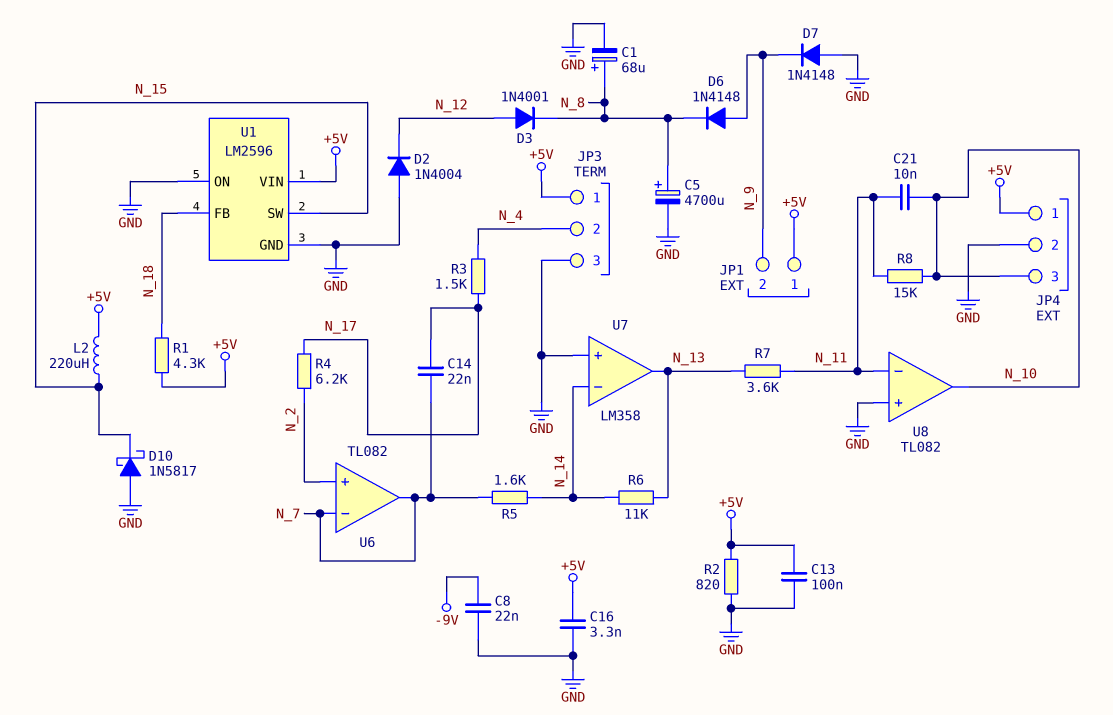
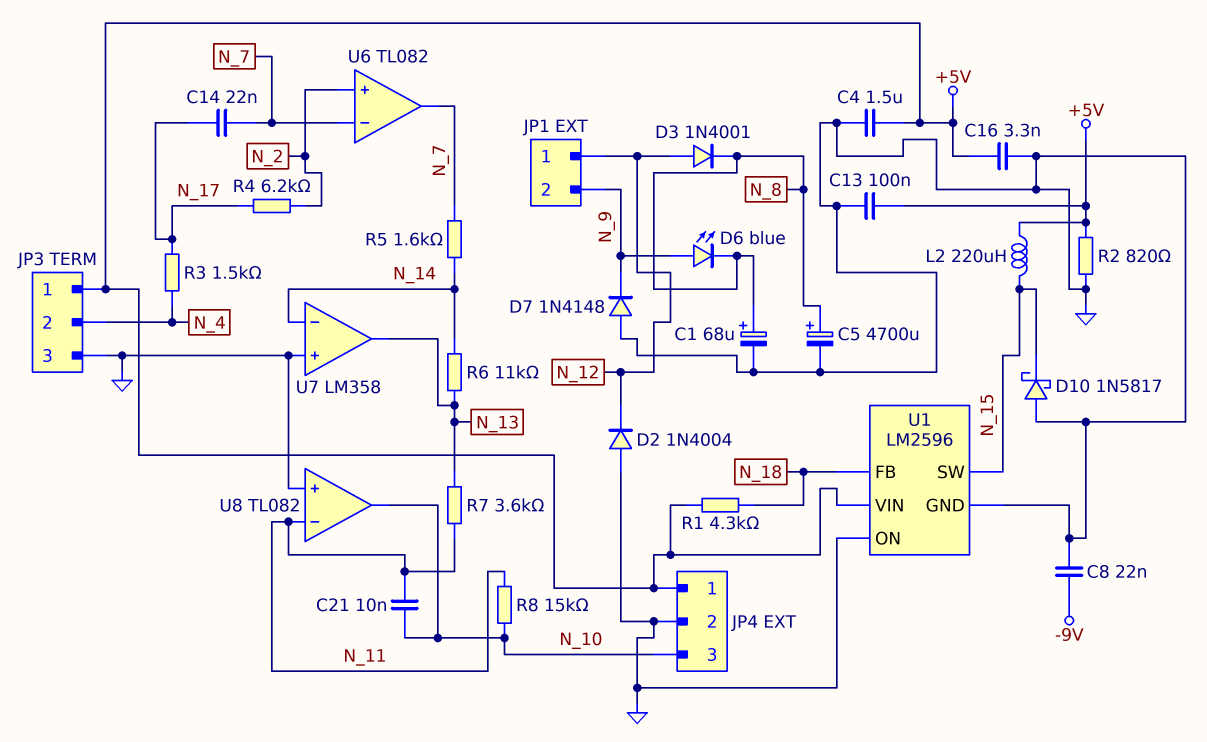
C4: none -> 1.5uF (+5V, GND)
D6: diode 1N4148 (A N_9, K N_8) -> LED blue (A N_9, K N_8)
JP1 pin 1: +5V -> N_12

